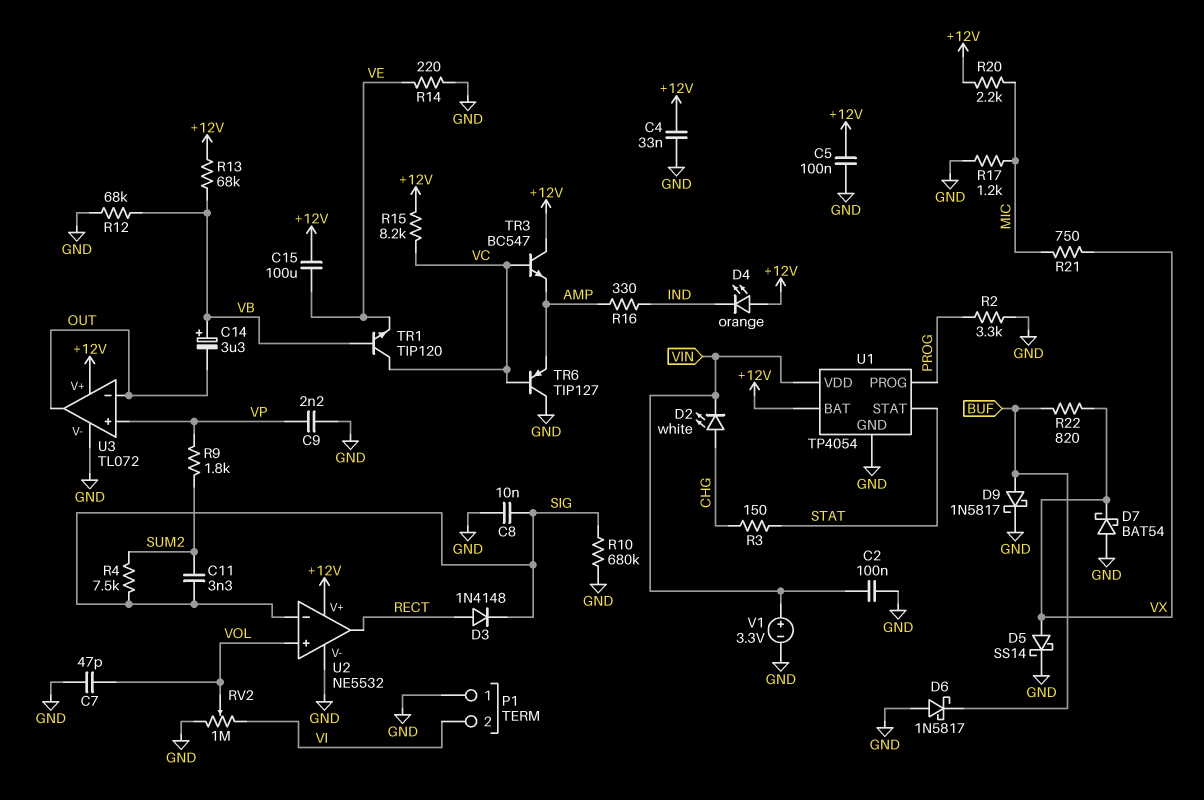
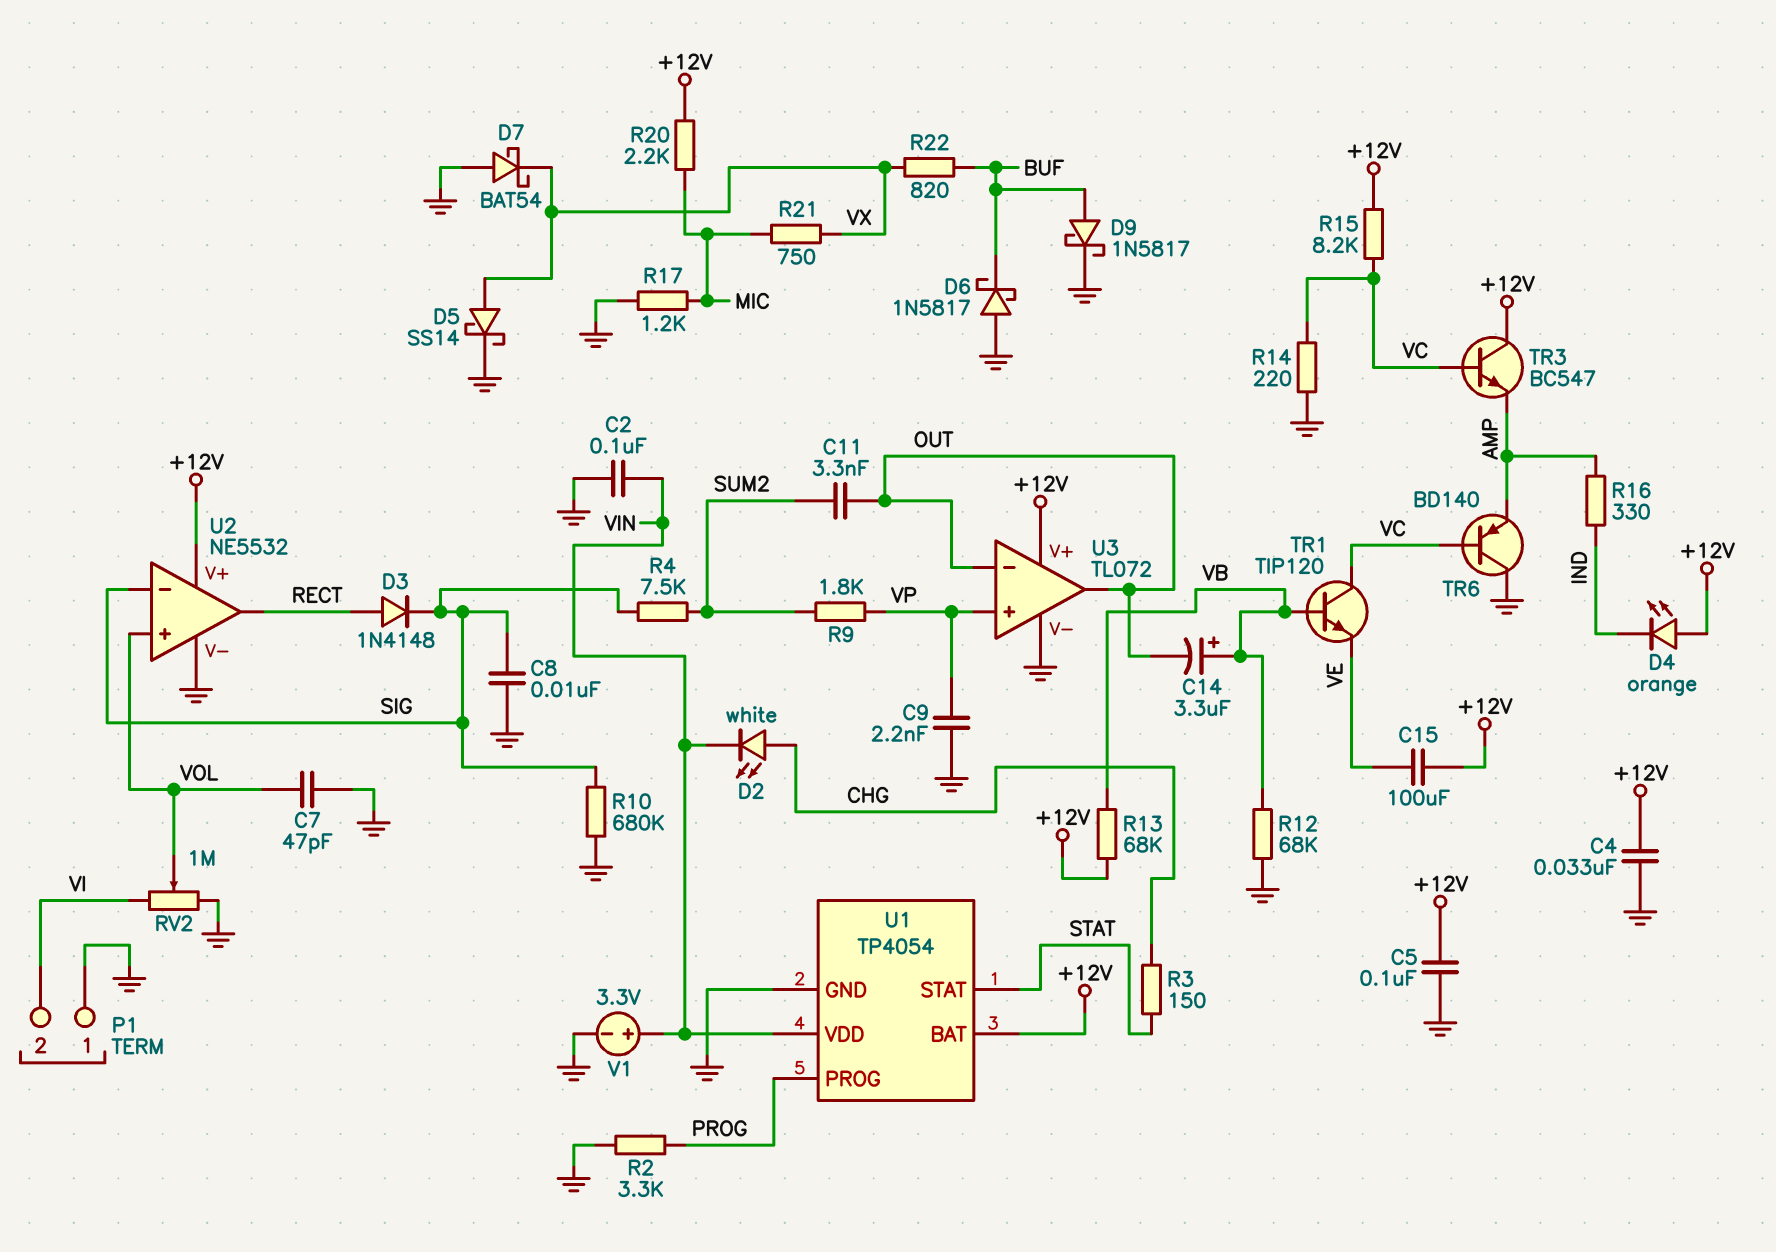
C11: 3.3nF (SIG, SUM2) -> 3.3nF (OUT, SUM2)
R14: 220 (GND, VE) -> 220 (GND, VC)
TR6: PNP TIP127 (B VC, C GND, E AMP) -> PNP BD140 (B VC, C GND, E AMP)

